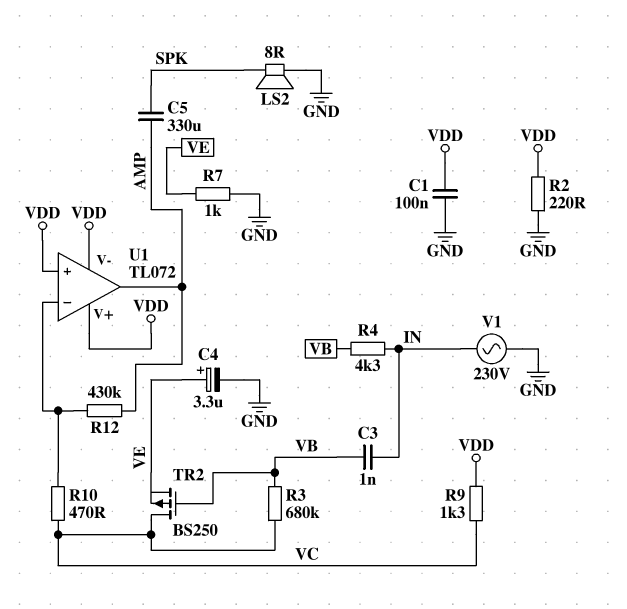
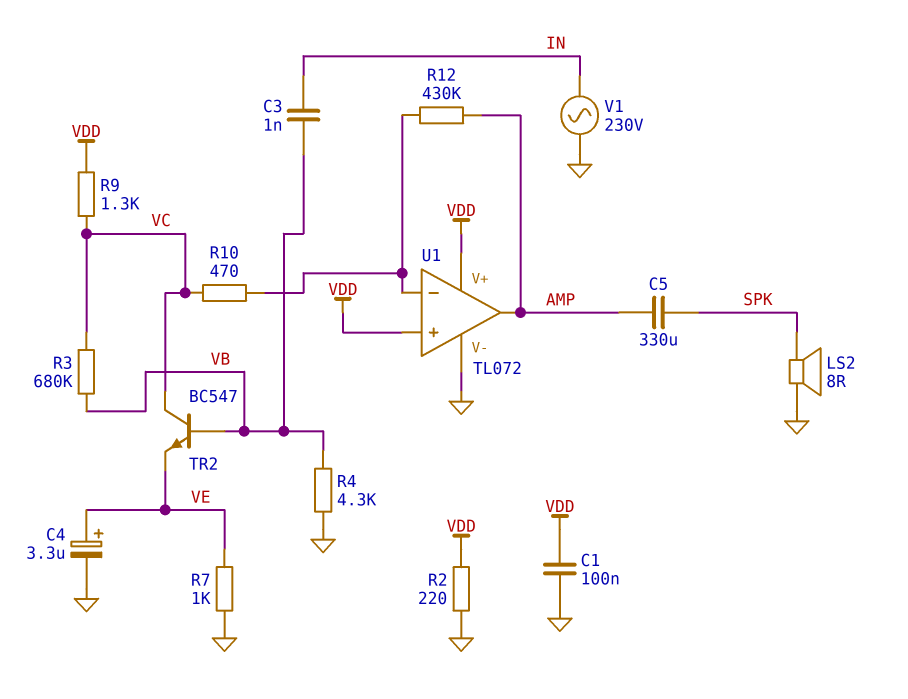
R4: 4.3k (IN, VB) -> 4.3k (GND, VB)
TR2: PMOS BS250 (G VB, D VC, S VE) -> NPN BC547 (B VB, C VC, E VE)
U1 pin V-: VDD -> GND

